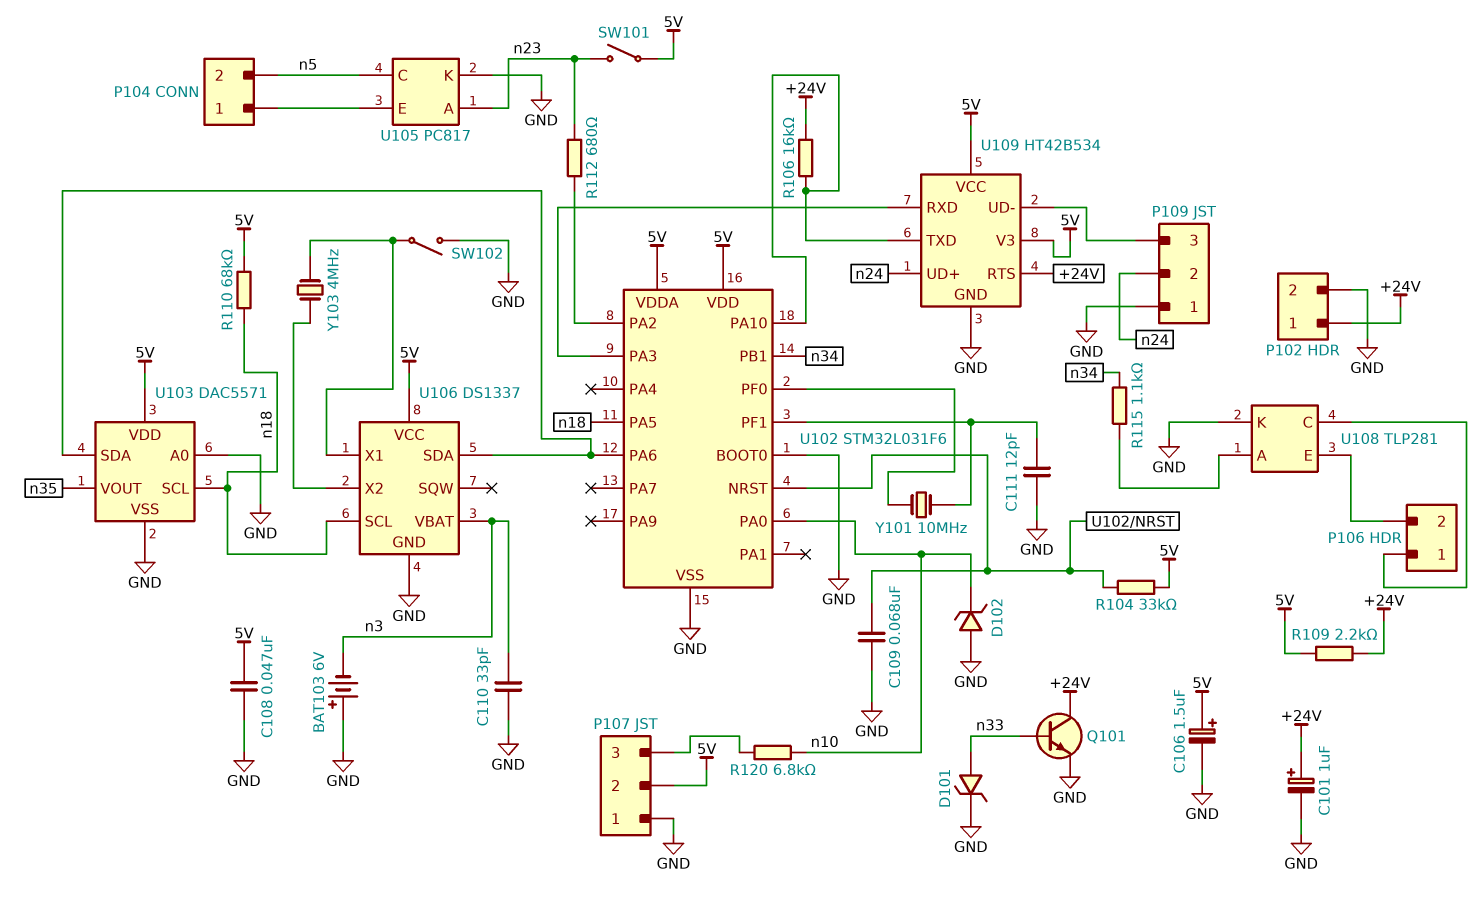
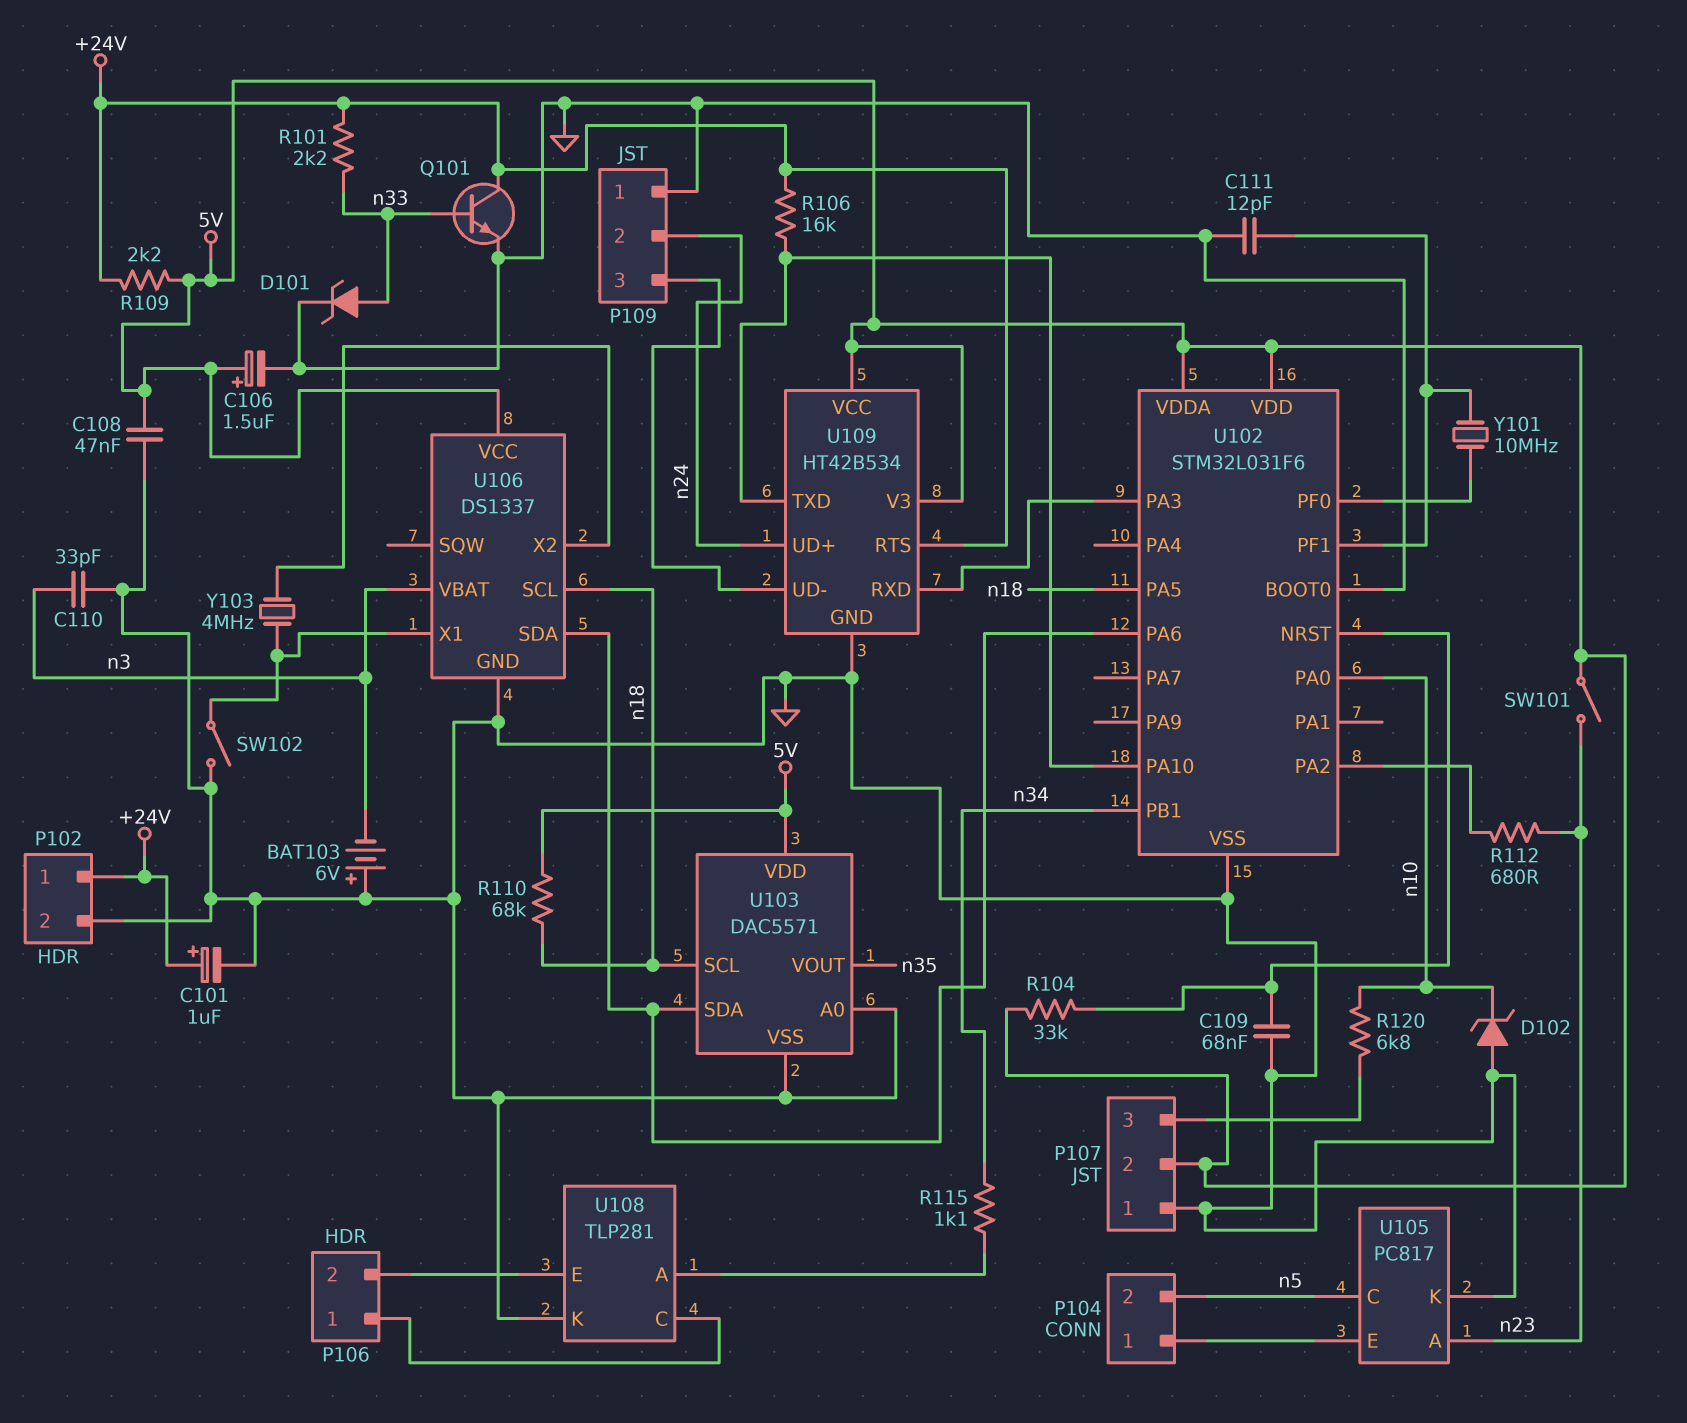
R101: none -> 2.2k (+24V, n33)

